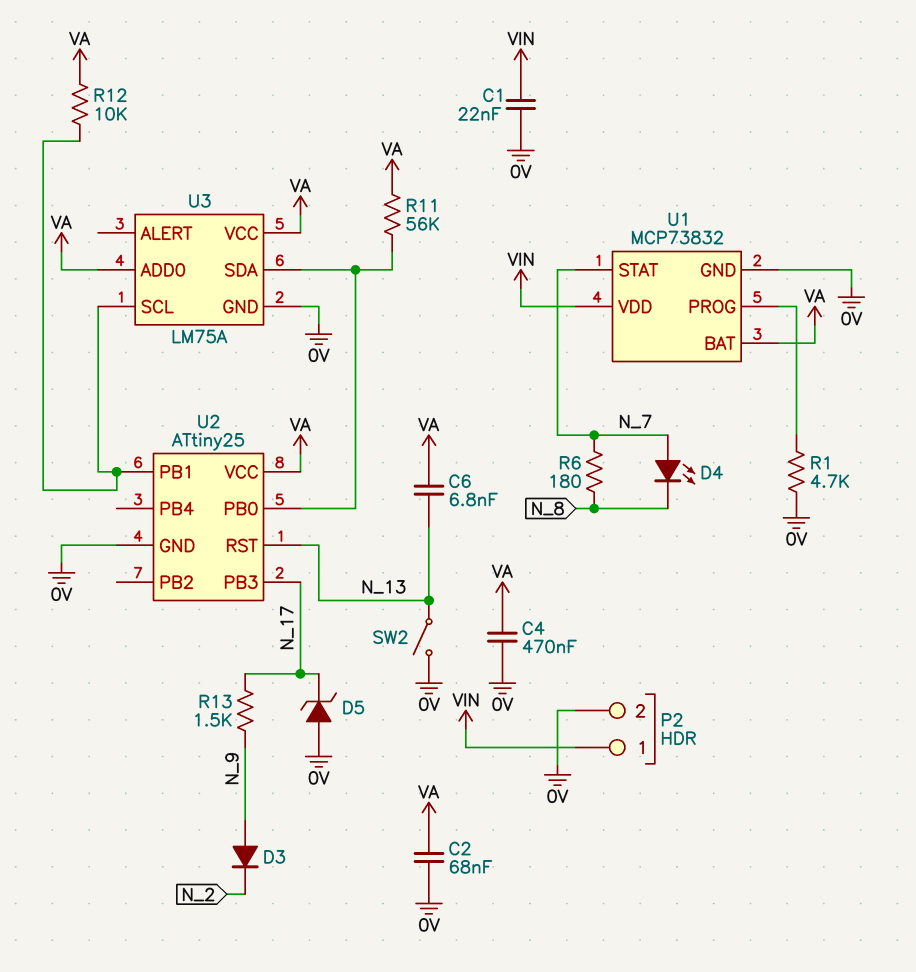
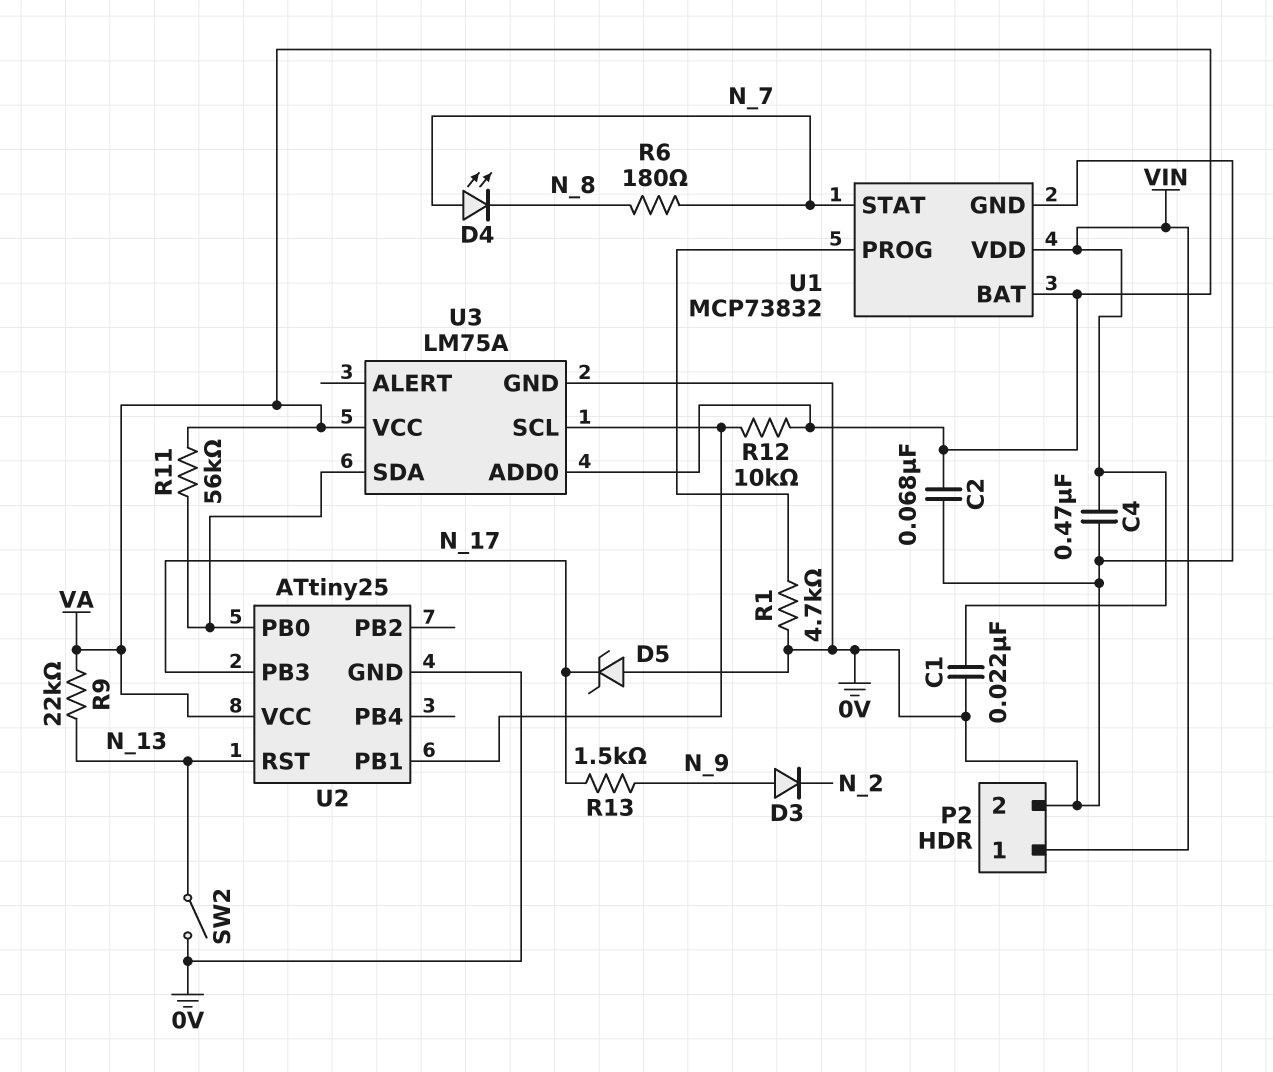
C4: 470nF (0V, VA) -> 470nF (0V, VIN)
C6: 6.8nF (N_13, VA) -> none
R9: none -> 22k (N_13, VA)

